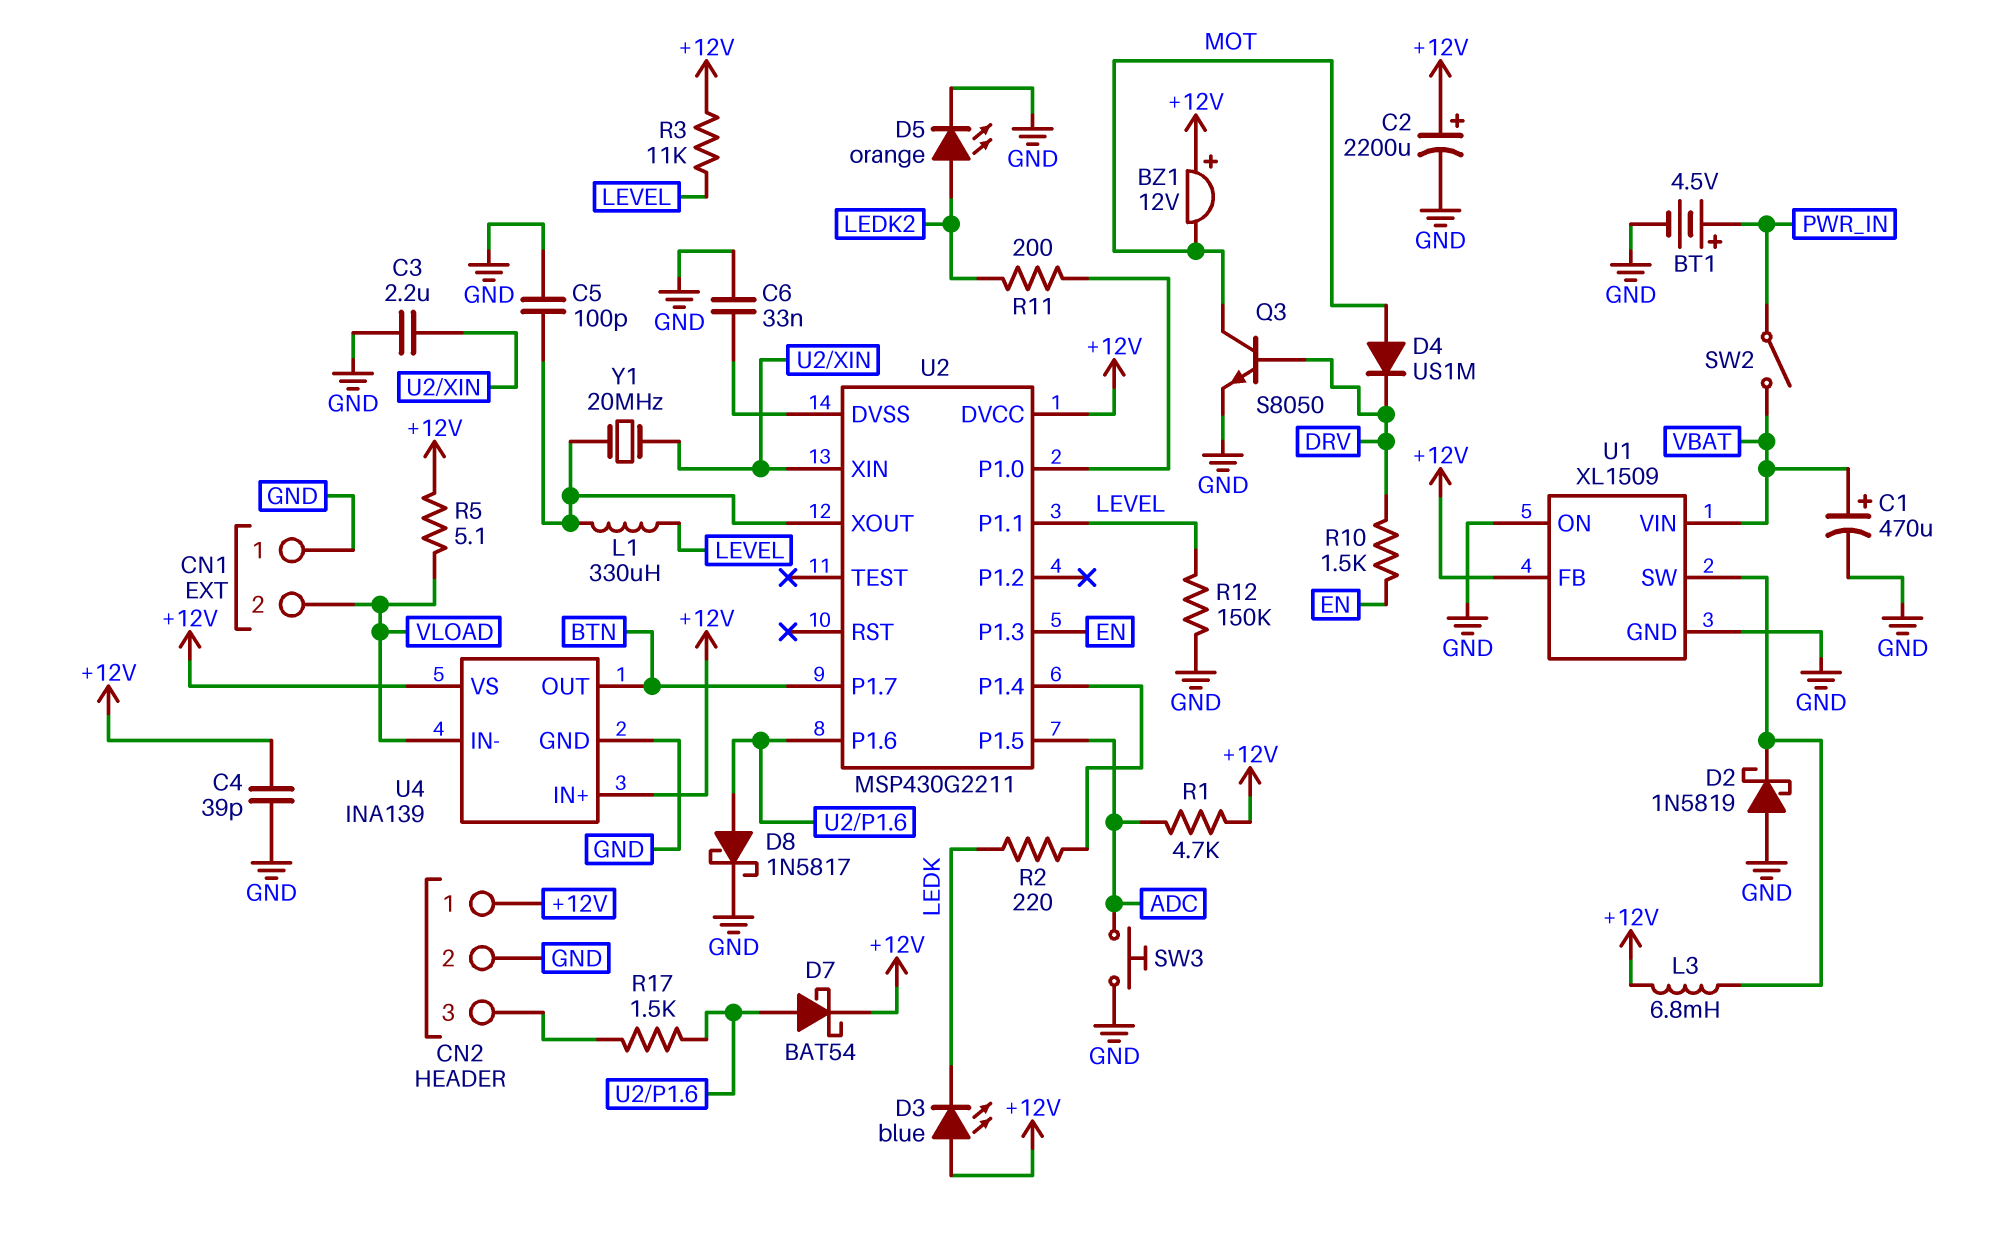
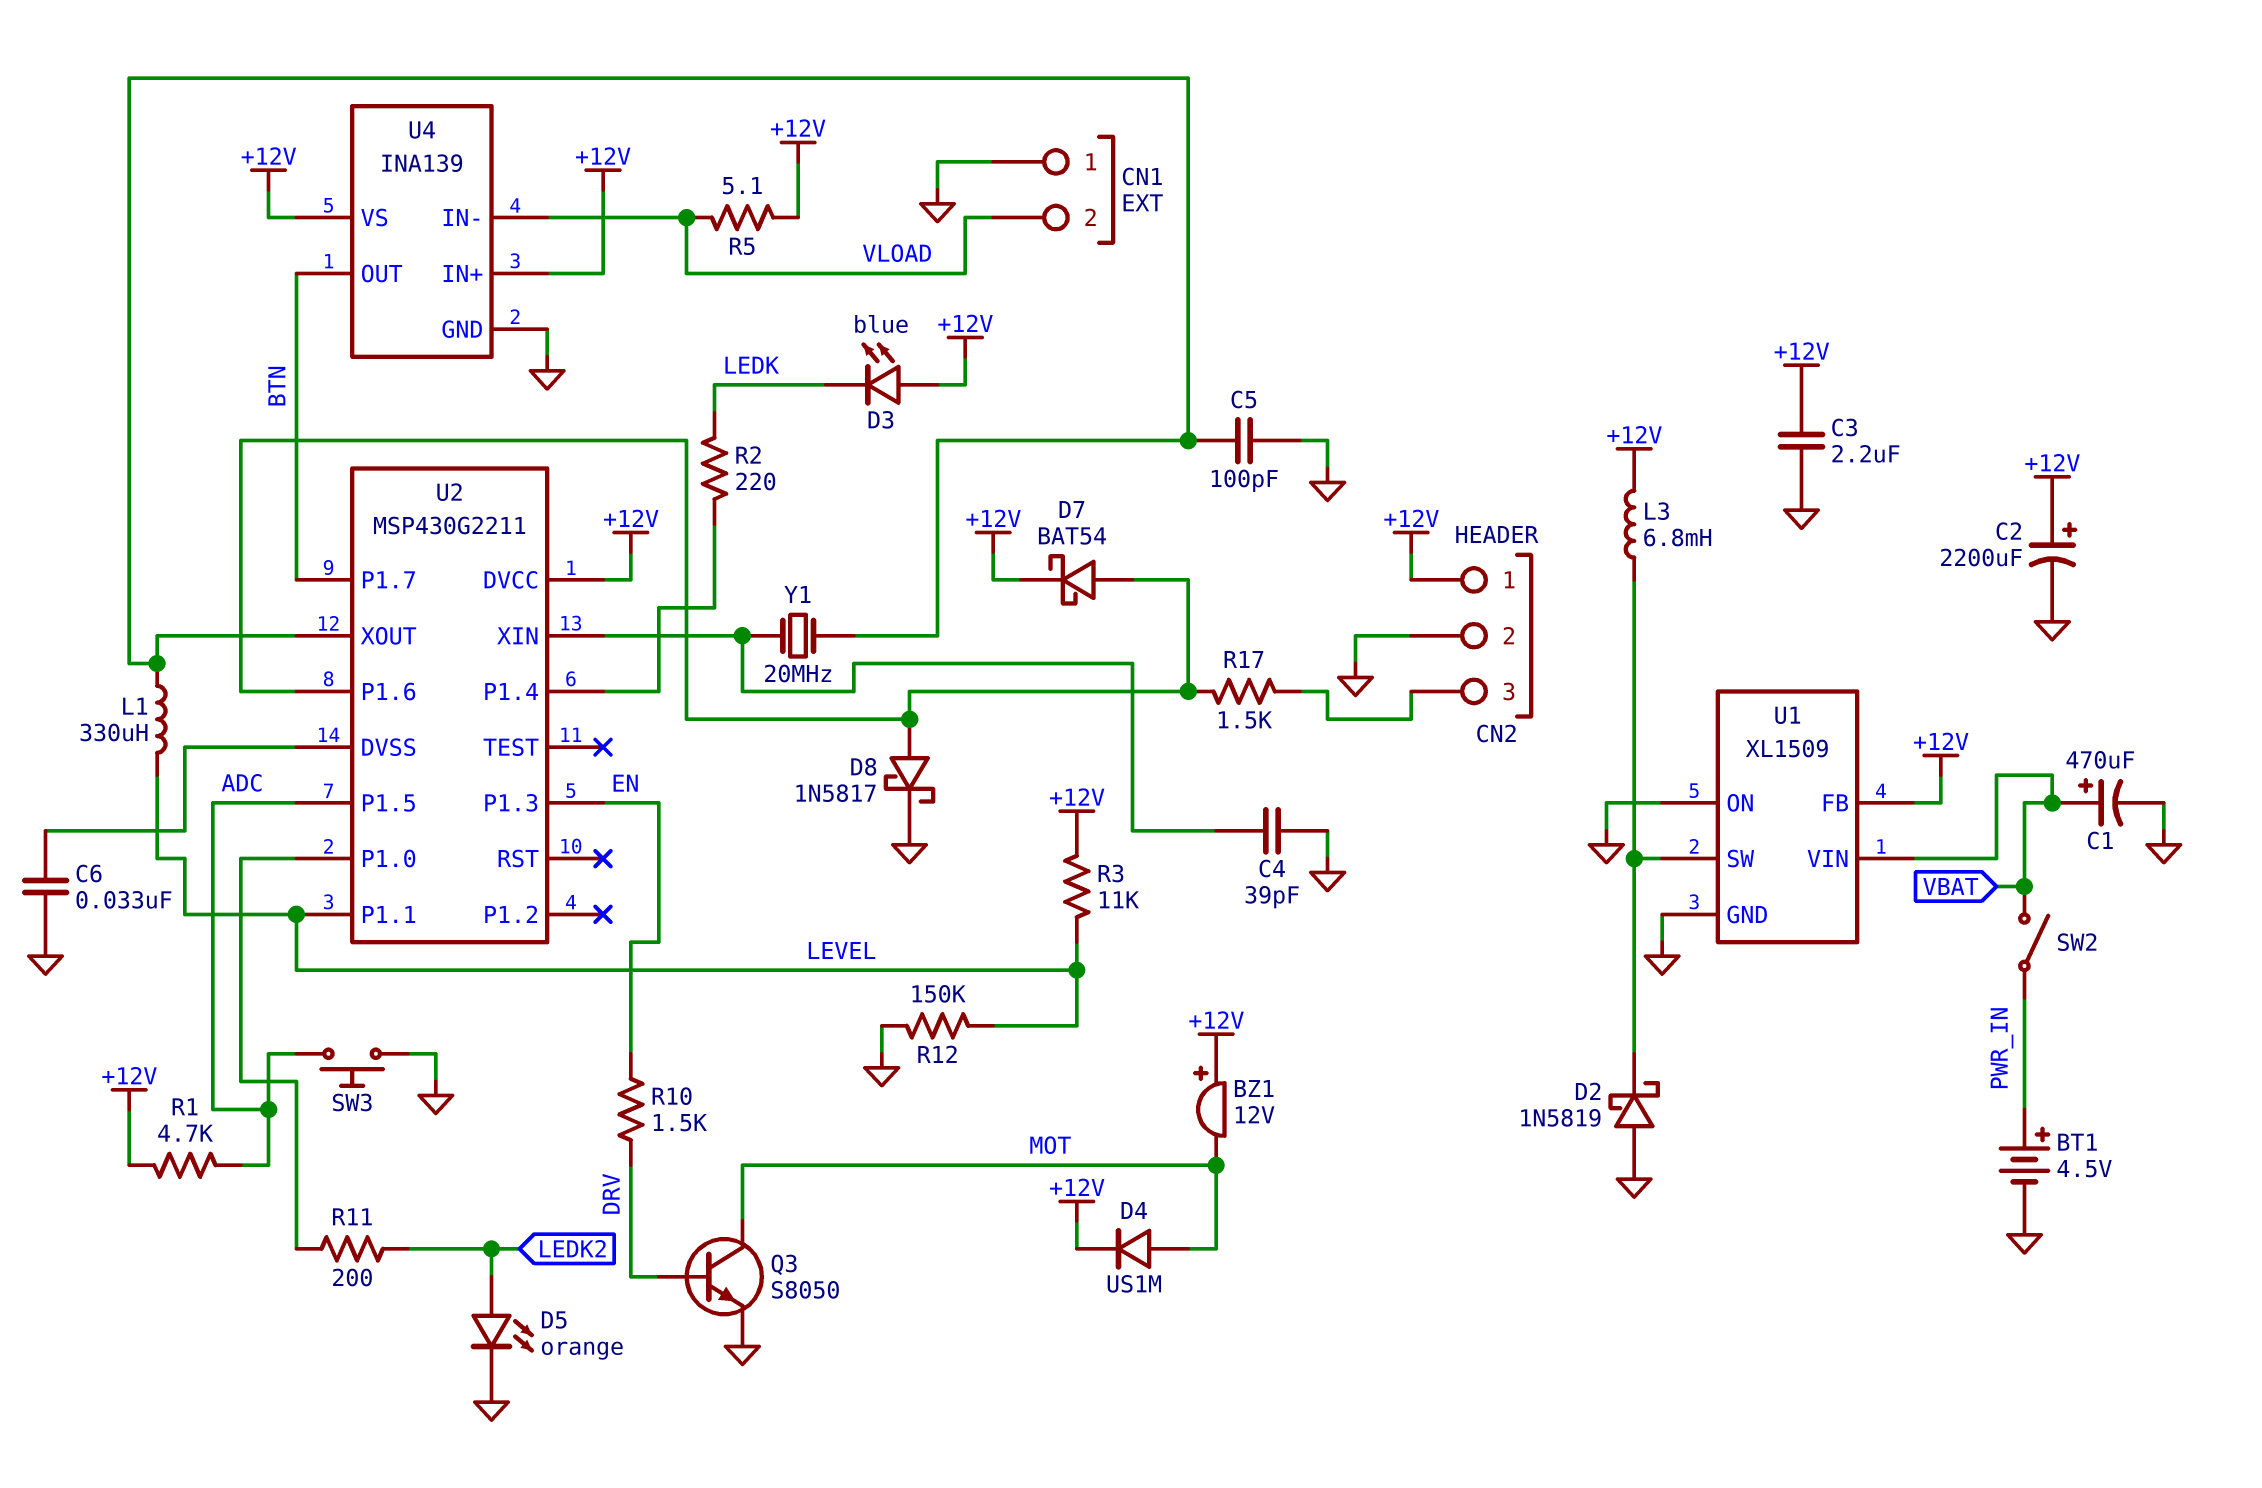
C3: 2.2uF (GND, U2/XIN) -> 2.2uF (+12V, GND)
C4: 39pF (+12V, GND) -> 39pF (GND, U2/XIN)
D4: diode US1M (A MOT, K DRV) -> diode US1M (A MOT, K +12V)

